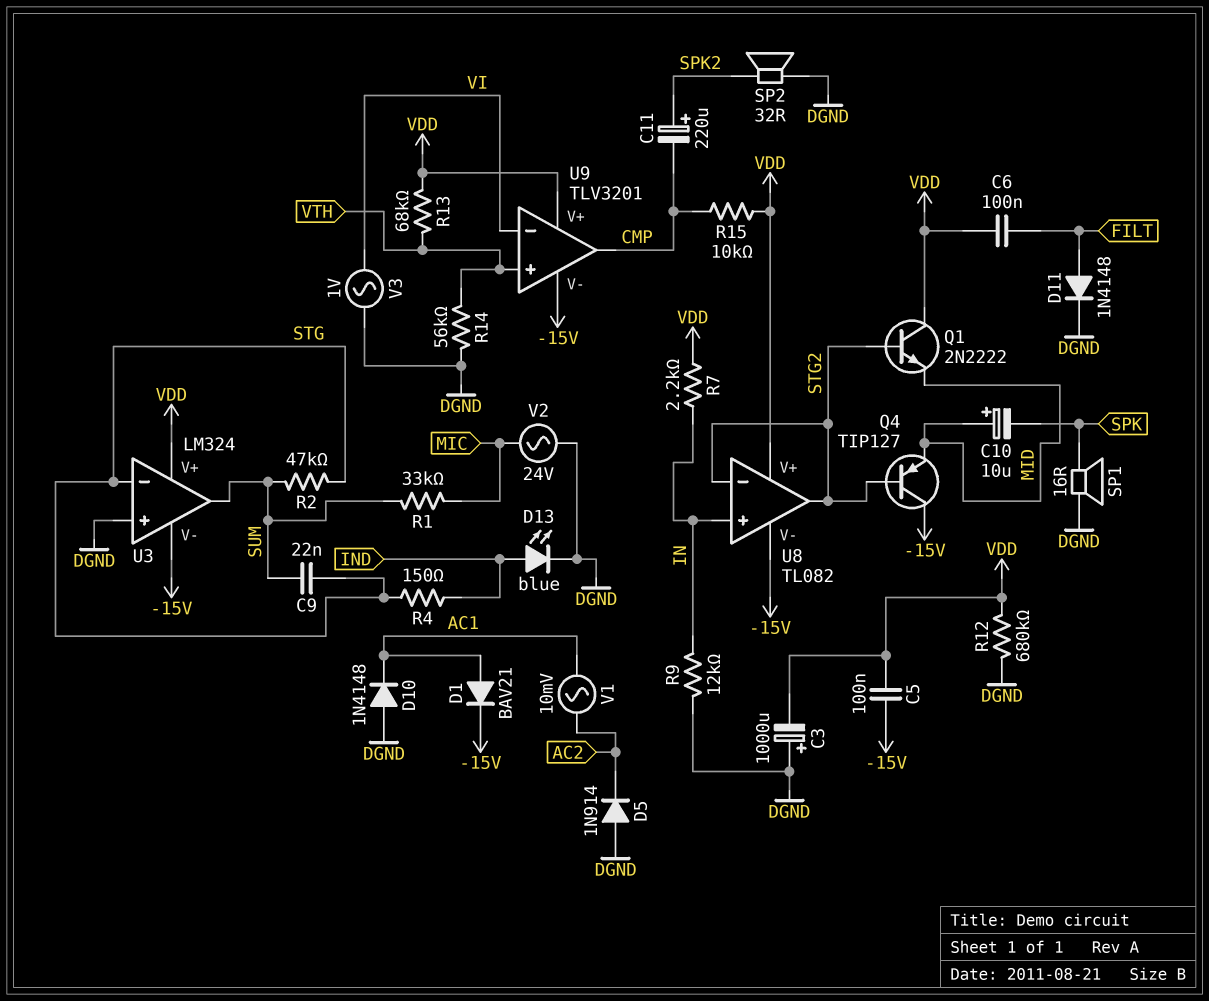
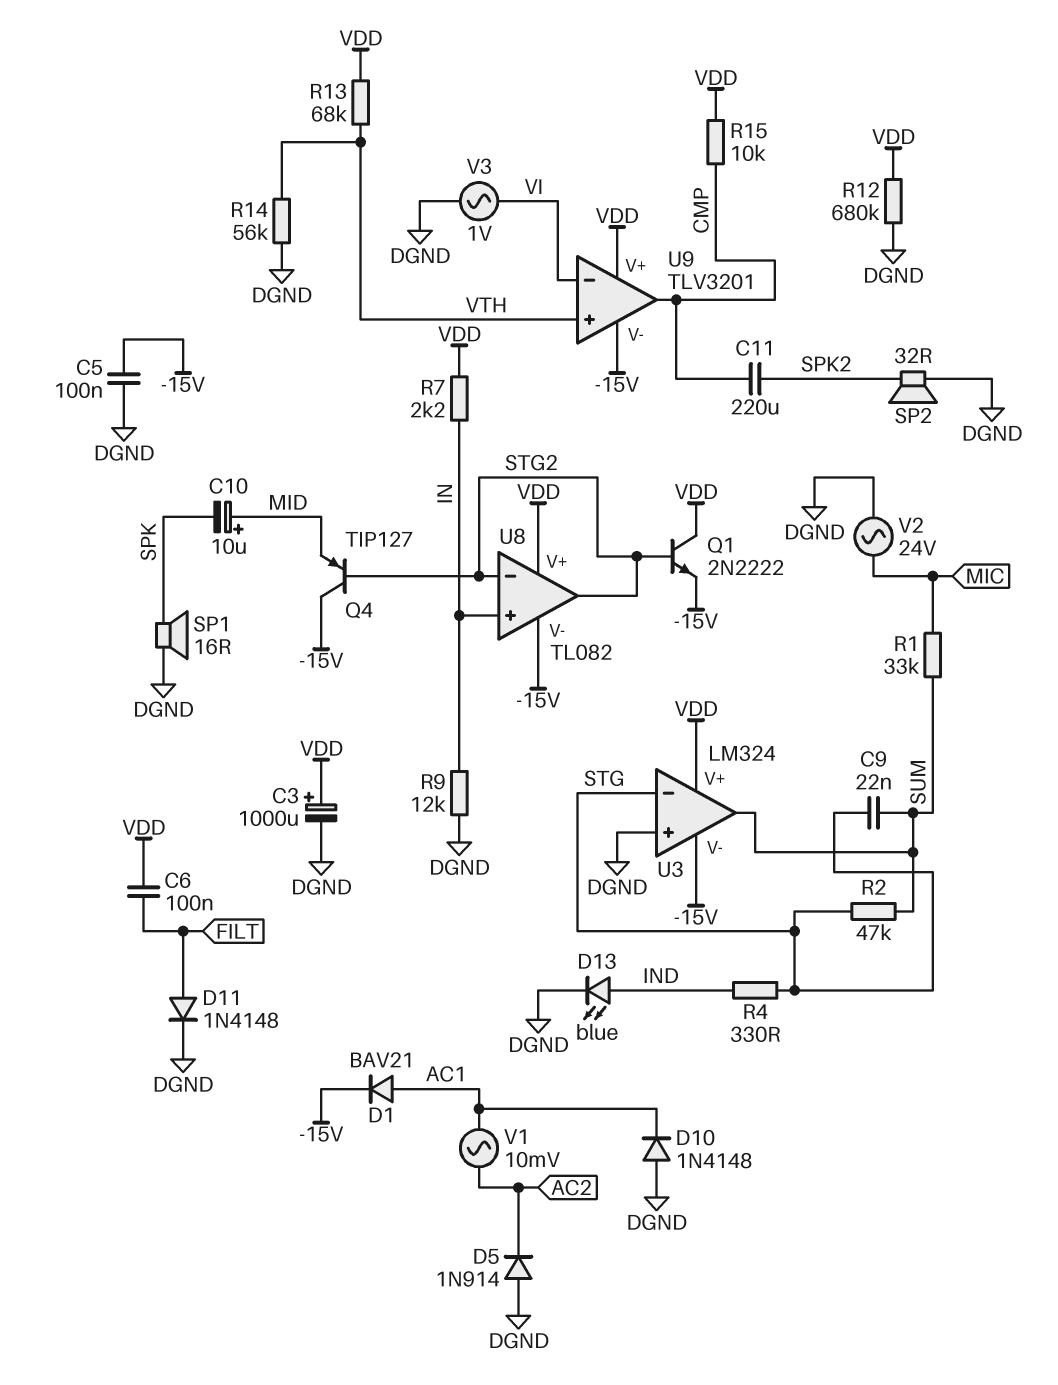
C3: 1000uF (plus DGND, minus VDD) -> 1000uF (plus VDD, minus DGND)
C5: 100nF (-15V, VDD) -> 100nF (-15V, DGND)
C11: 220uF (plus SPK2, minus CMP) -> 220uF (CMP, SPK2)
Q1: NPN 2N2222 (B STG2, C VDD, E MID) -> NPN 2N2222 (B STG2, C VDD, E -15V)
R4: 150 (IND, STG) -> 330 (IND, STG)

